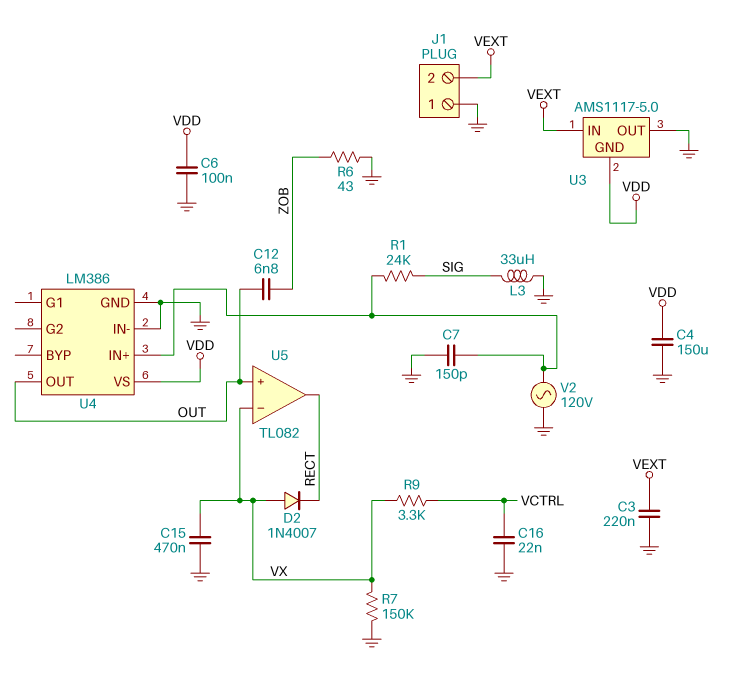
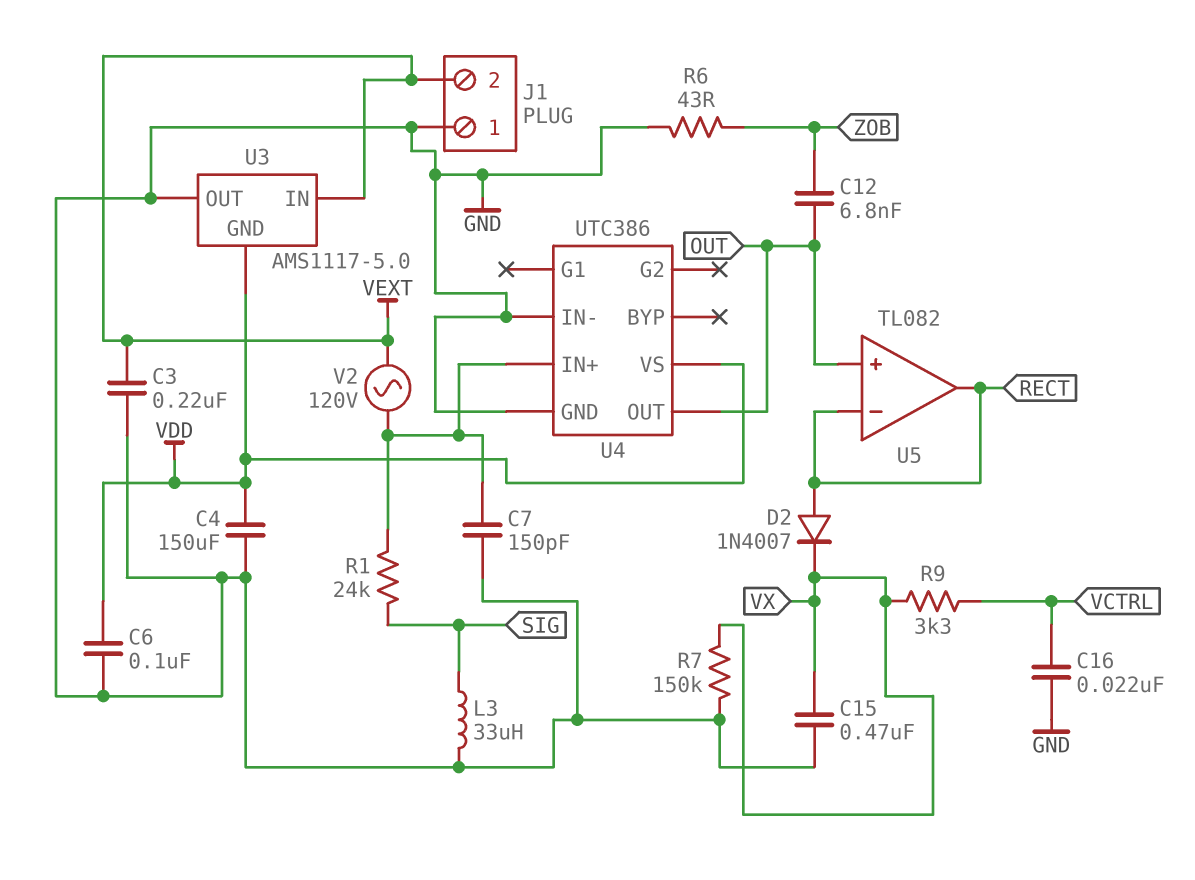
D2: diode 1N4007 (A VX, K RECT) -> diode 1N4007 (A RECT, K VX)
U4: LM386 -> UTC386
U5 pin in-: VX -> RECT
V2: AC 120V (GND, U4/IN+) -> AC 120V (U4/IN+, VEXT)

